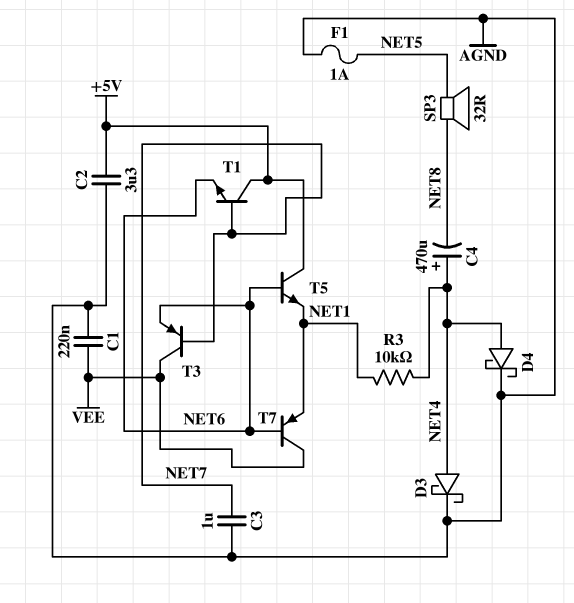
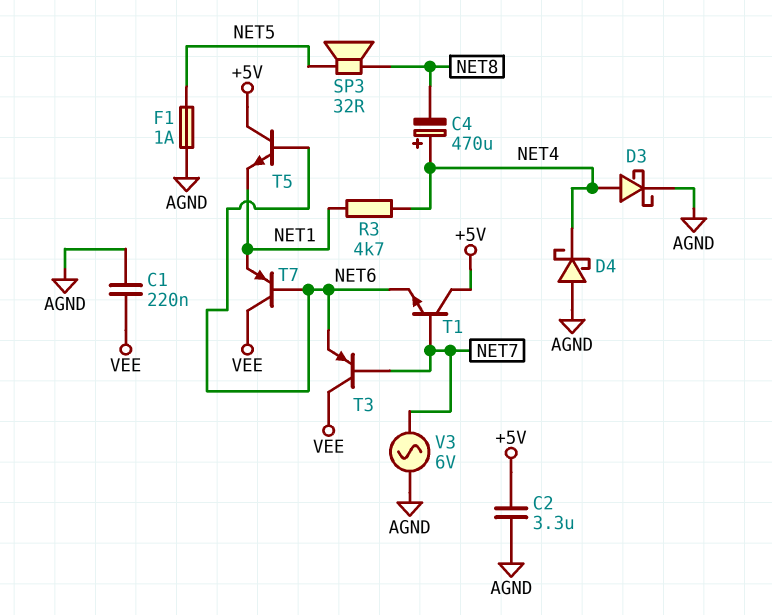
C3: 1uF (AGND, NET7) -> none
D4: schottky (A NET4, K AGND) -> schottky (A AGND, K NET4)
R3: 10k (NET1, NET4) -> 4.7k (NET1, NET4)
V3: none -> AC 6V (AGND, NET7)

